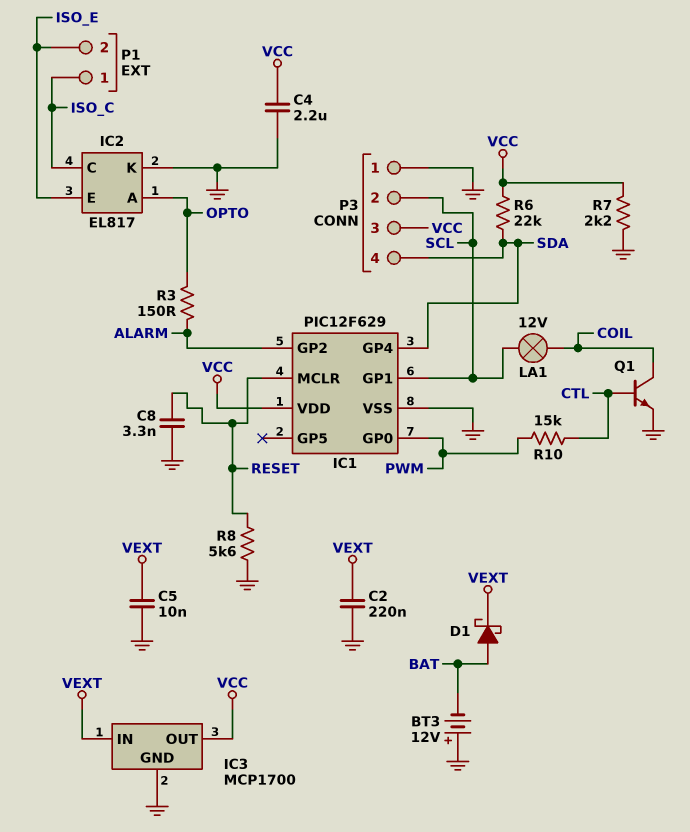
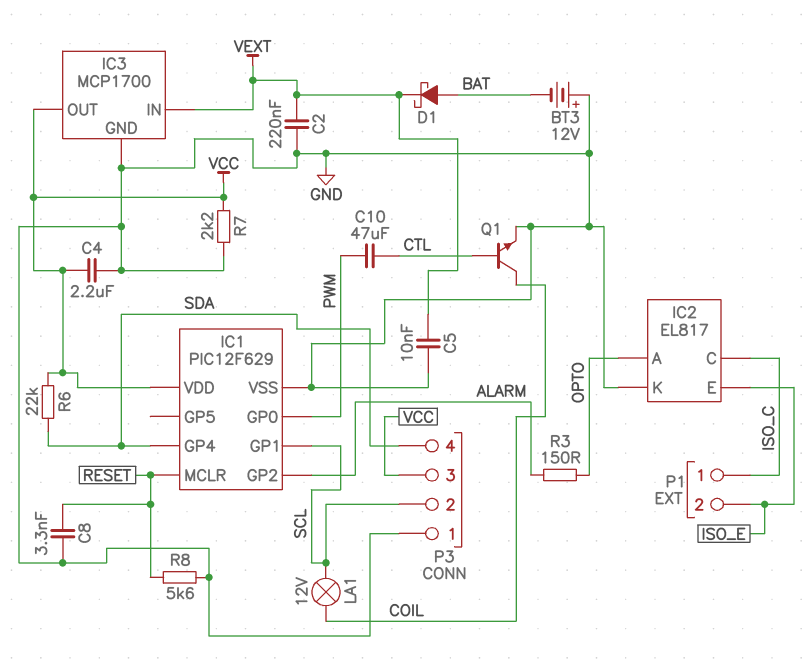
C10: none -> 47uF (CTL, PWM)
R10: 15k (CTL, PWM) -> none

